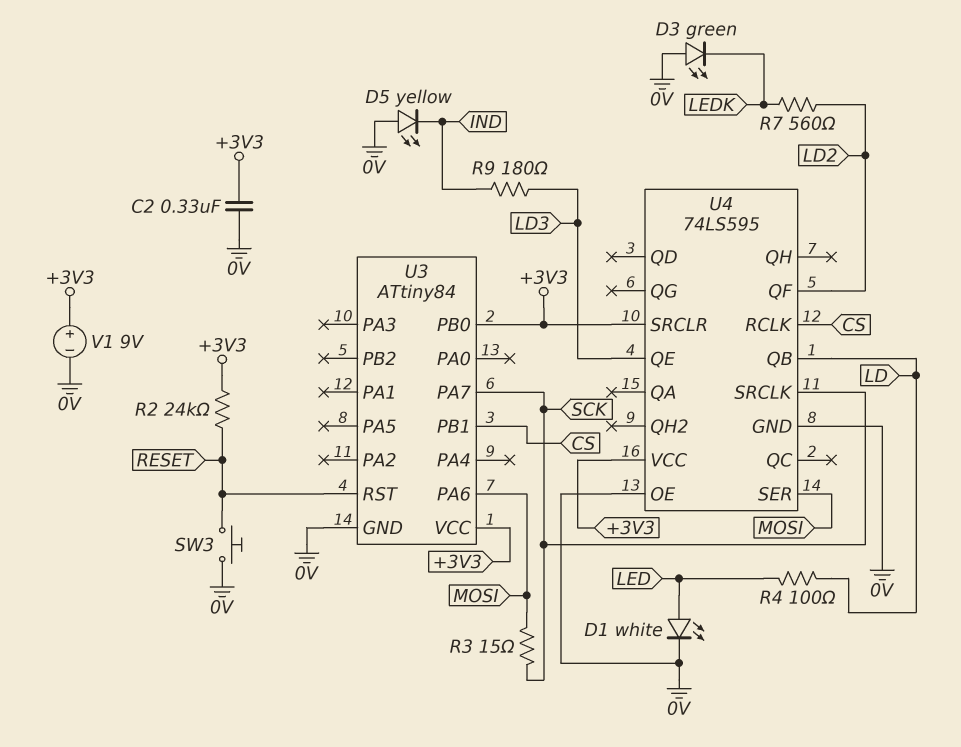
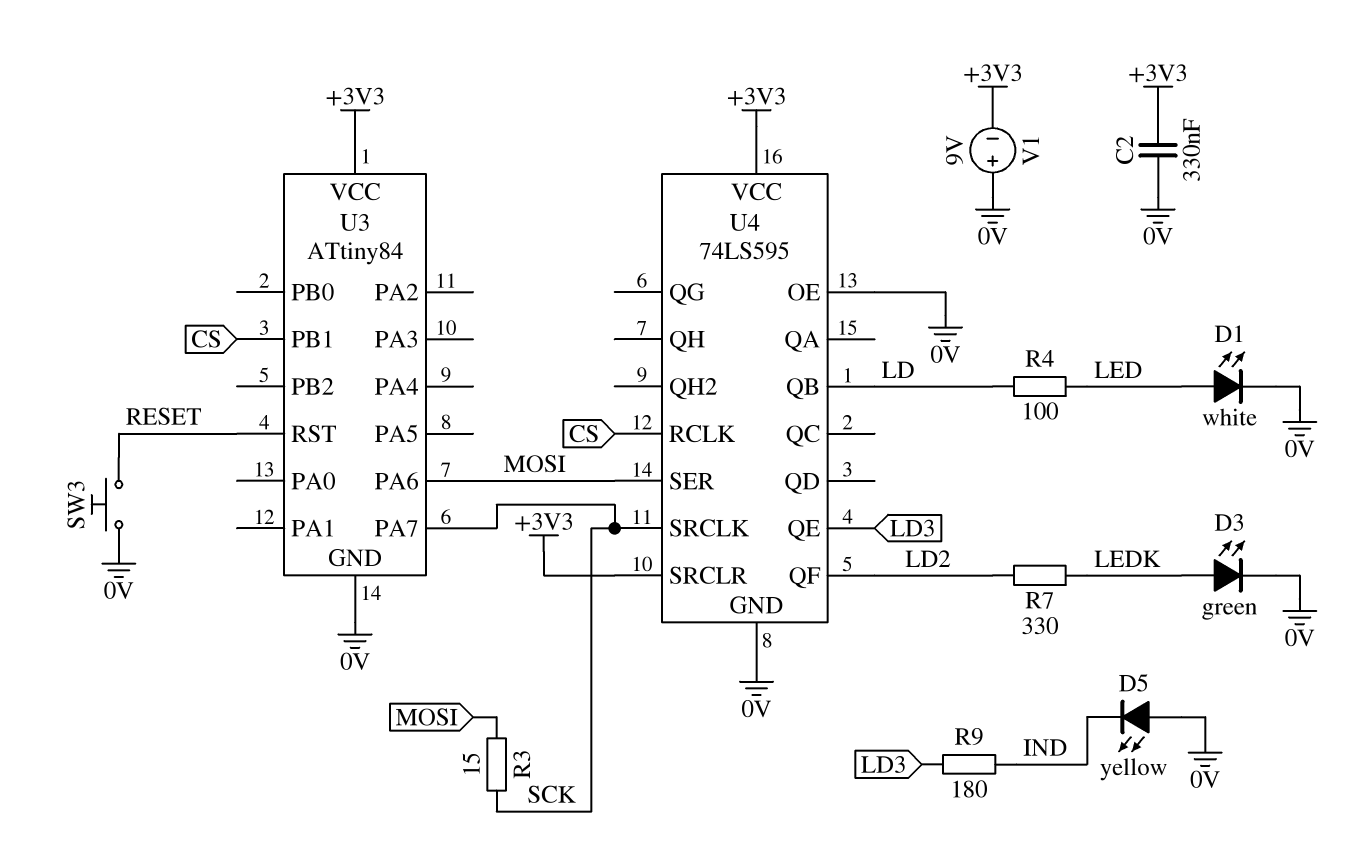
D3: LED green (A 0V, K LEDK) -> LED green (A LEDK, K 0V)
R2: 24k (+3V3, RESET) -> none
R7: 560 (LD2, LEDK) -> 330 (LD2, LEDK)
U3 pin PB0: +3V3 -> none
V1: 9V (plus +3V3, minus 0V) -> 9V (plus 0V, minus +3V3)

